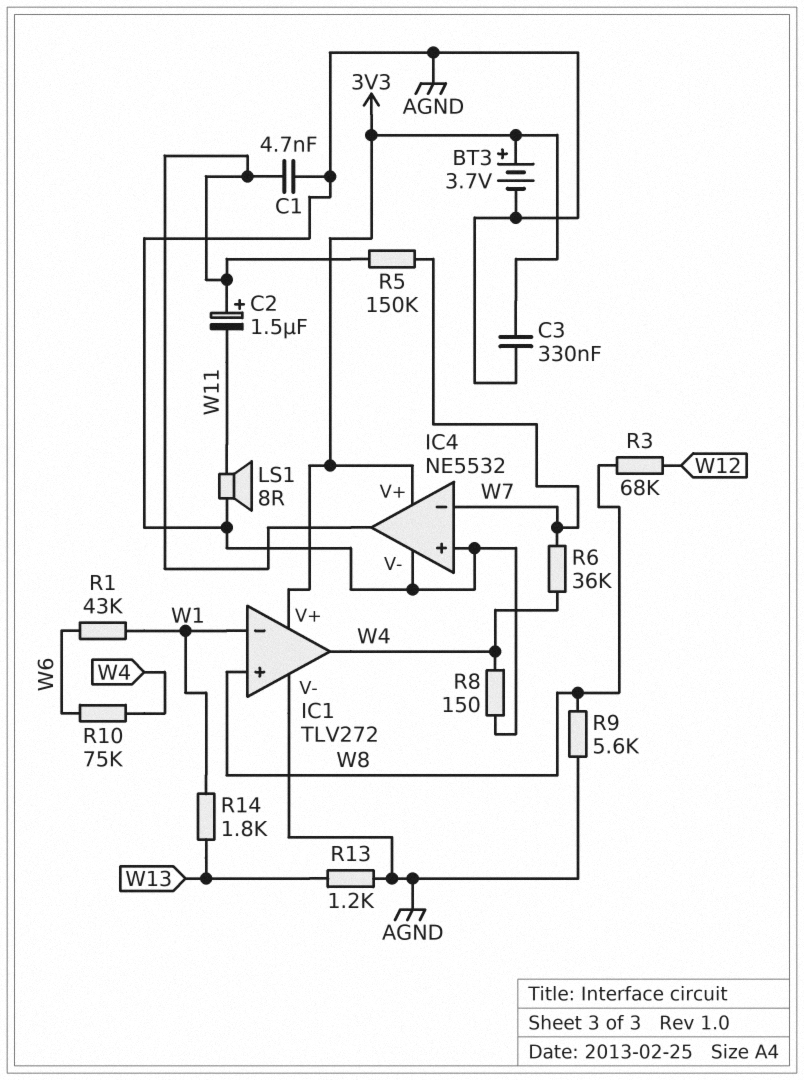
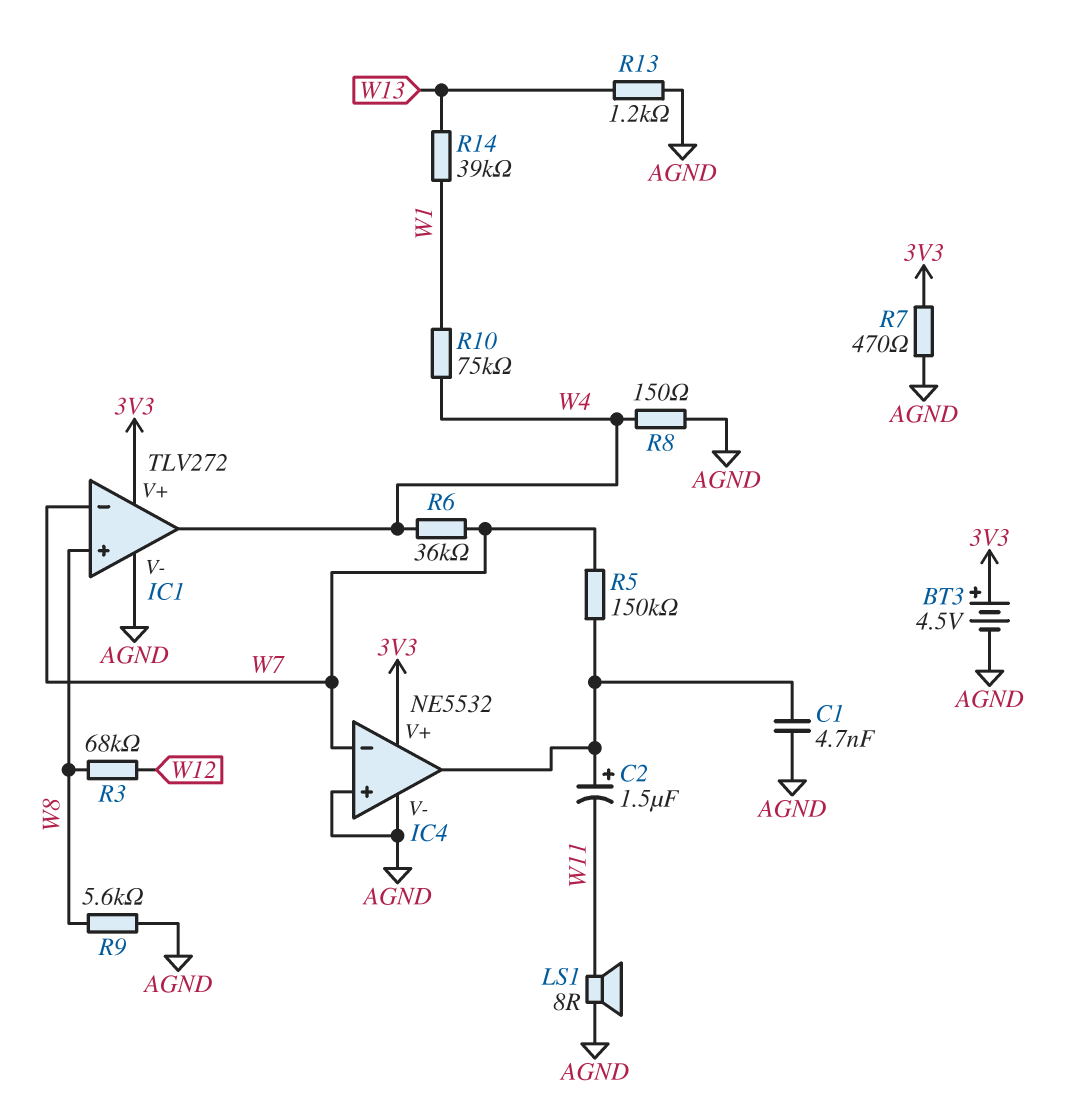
BT3: 3.7V (plus 3V3, minus AGND) -> 4.5V (plus 3V3, minus AGND)
C3: 330nF (3V3, AGND) -> none
IC1 pin in-: W1 -> W7
R1: 43k (W1, W6) -> none
R7: none -> 470 (3V3, AGND)
R10: 75k (W4, W6) -> 75k (W1, W4)
R14: 1.8k (W1, W13) -> 39k (W1, W13)

